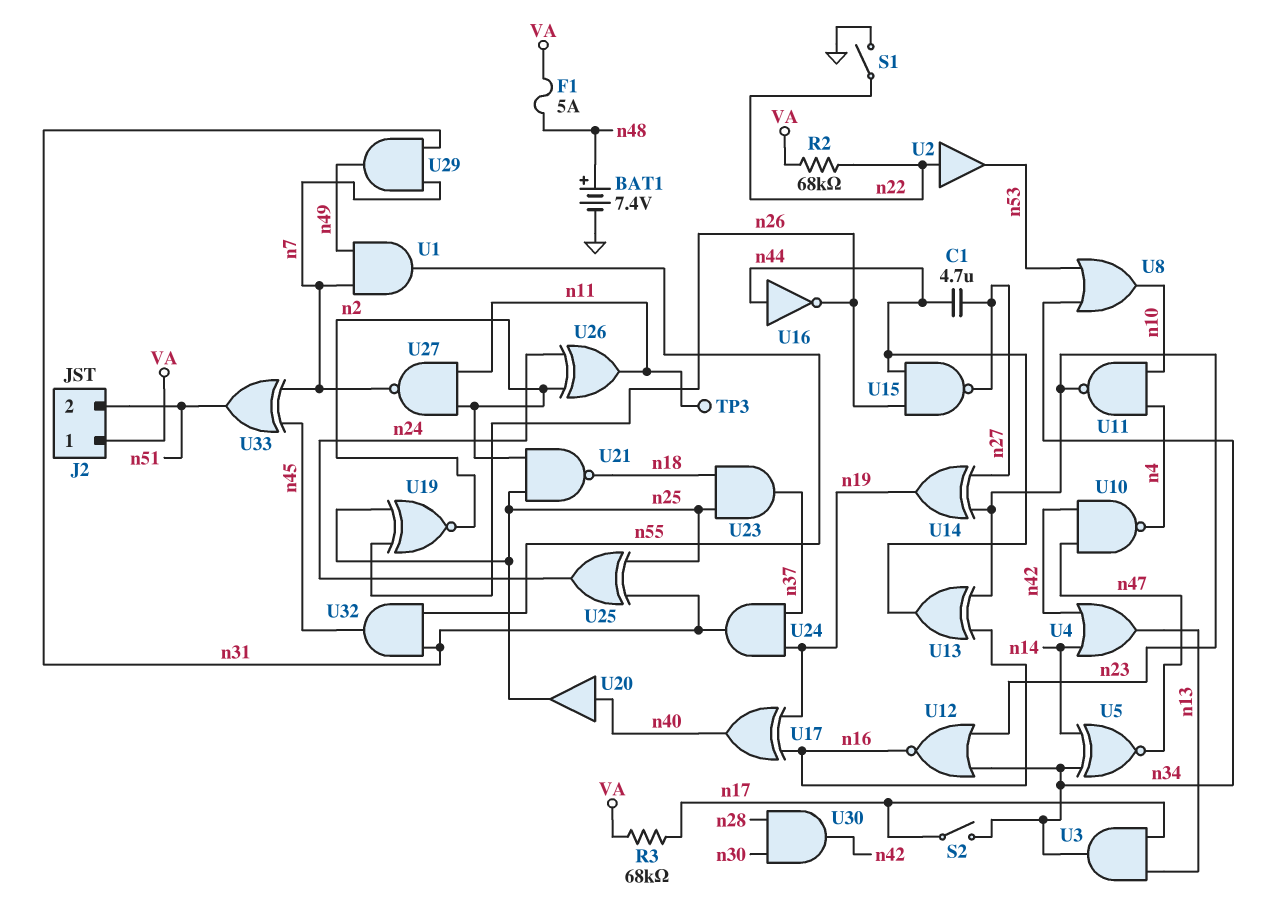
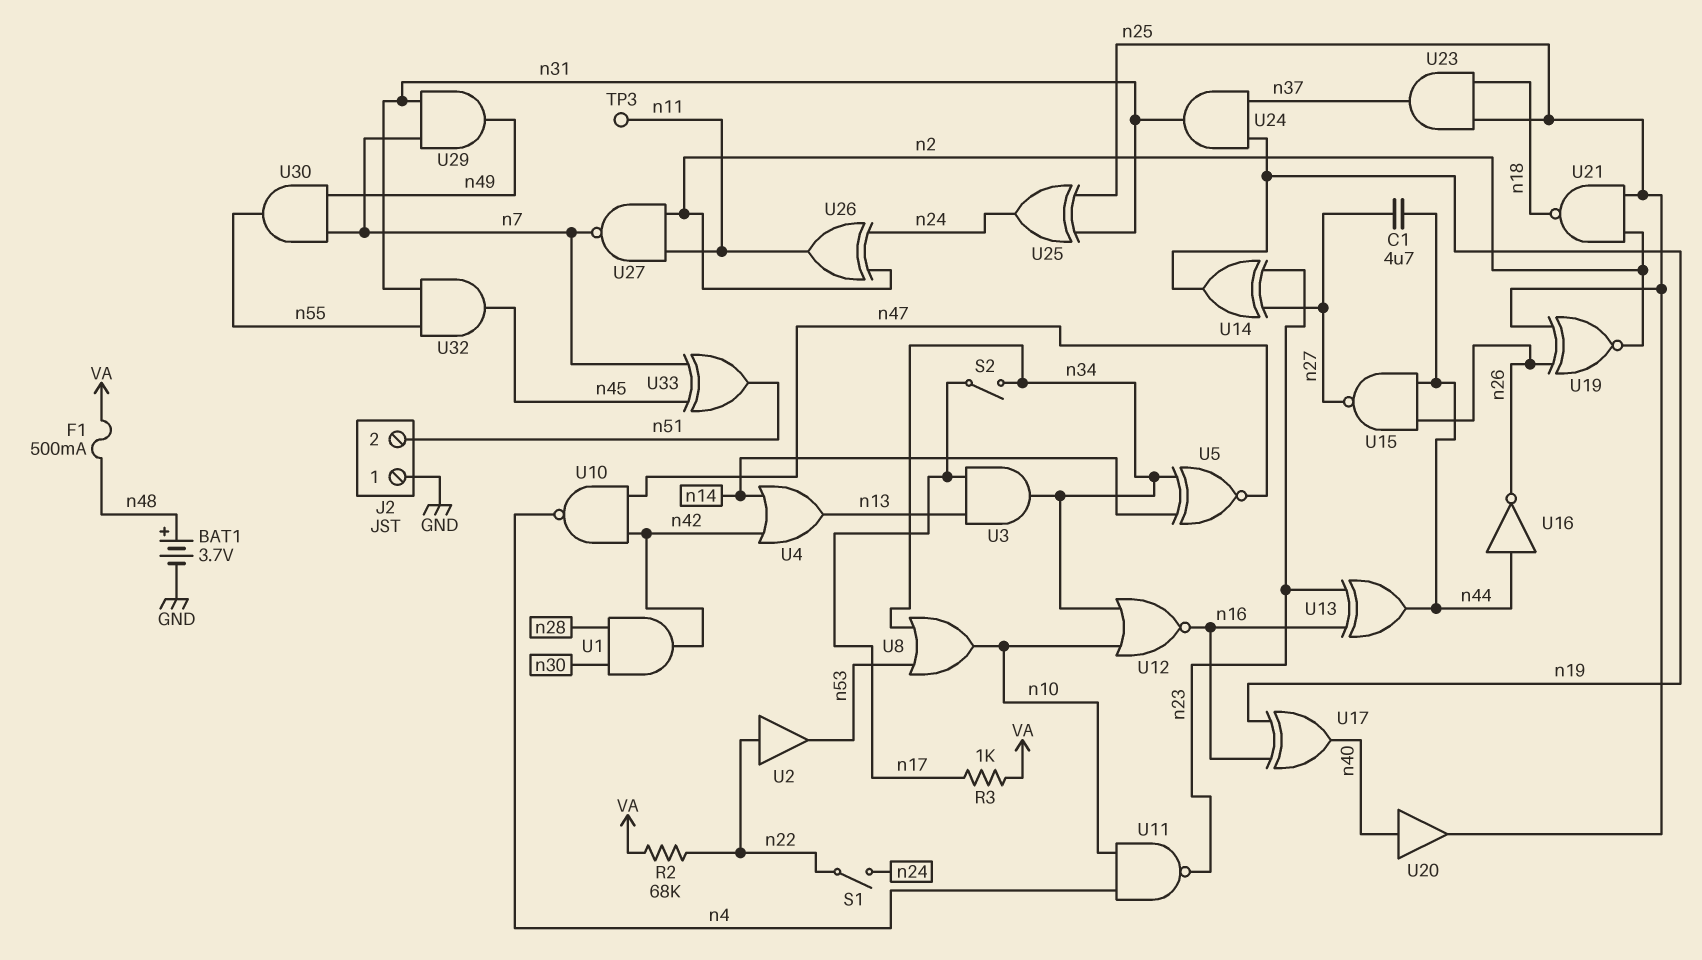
BAT1: 7.4V (plus n48, minus GND) -> 3.7V (plus n48, minus GND)
F1: 5A (VA, n48) -> 500mA (VA, n48)
J2 pin 1: VA -> GND
R3: 68k (VA, n17) -> 1k (VA, n17)
S1: switch (GND, n22) -> switch (n22, n24)
U1: AND (in n7, in n49, out n55) -> AND (in n28, in n30, out n42)
U12: NOR (in n23, in n34, out n16) -> NOR (in n10, in n34, out n16)
U30: AND (in n28, in n30, out n42) -> AND (in n7, in n49, out n55)

